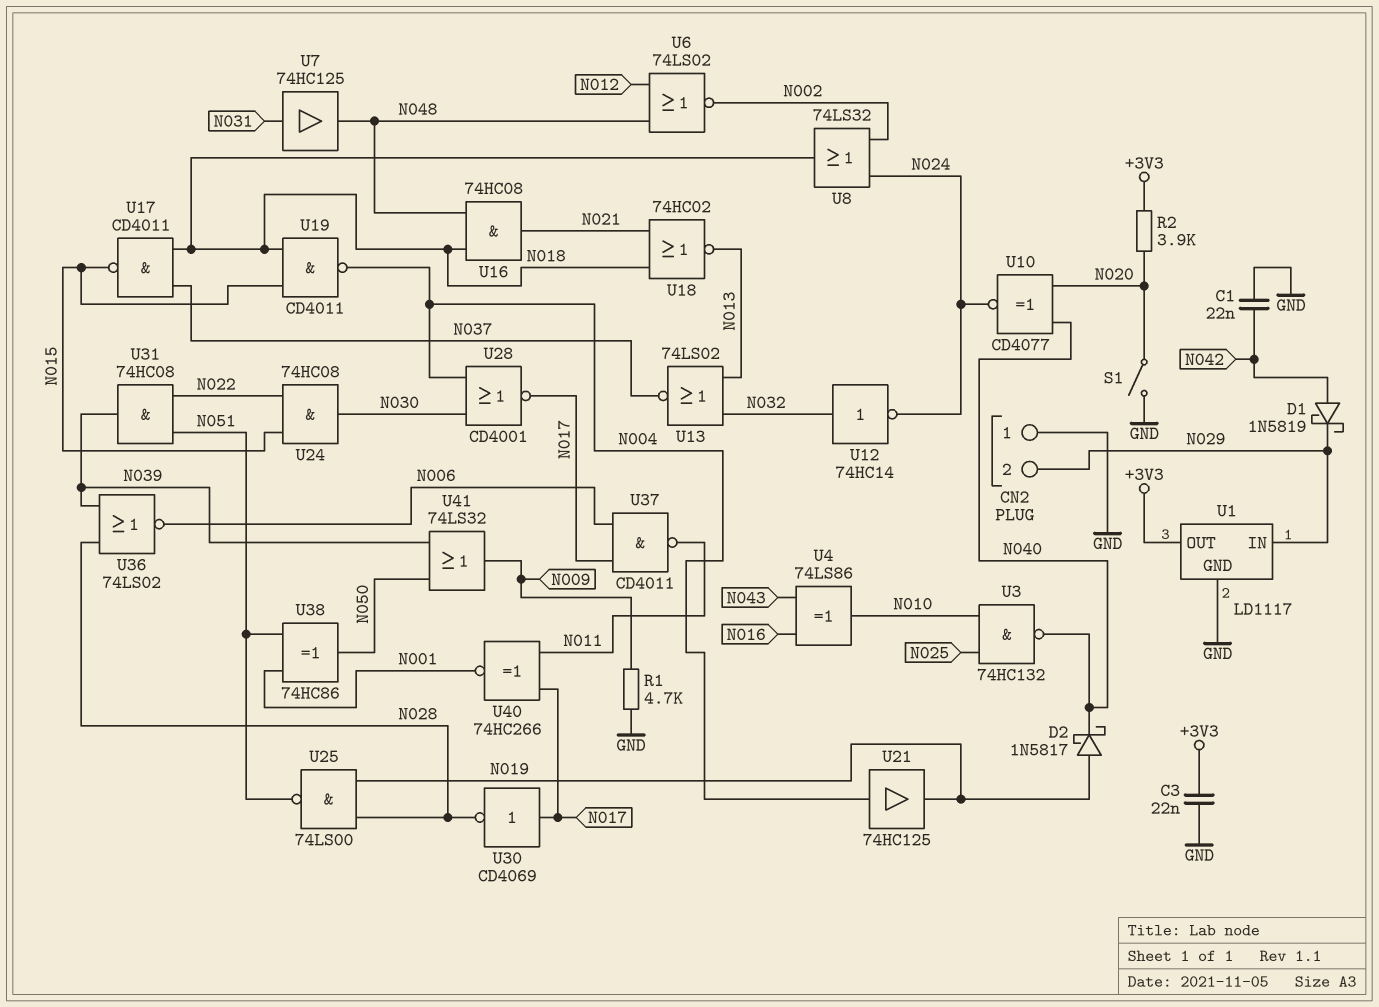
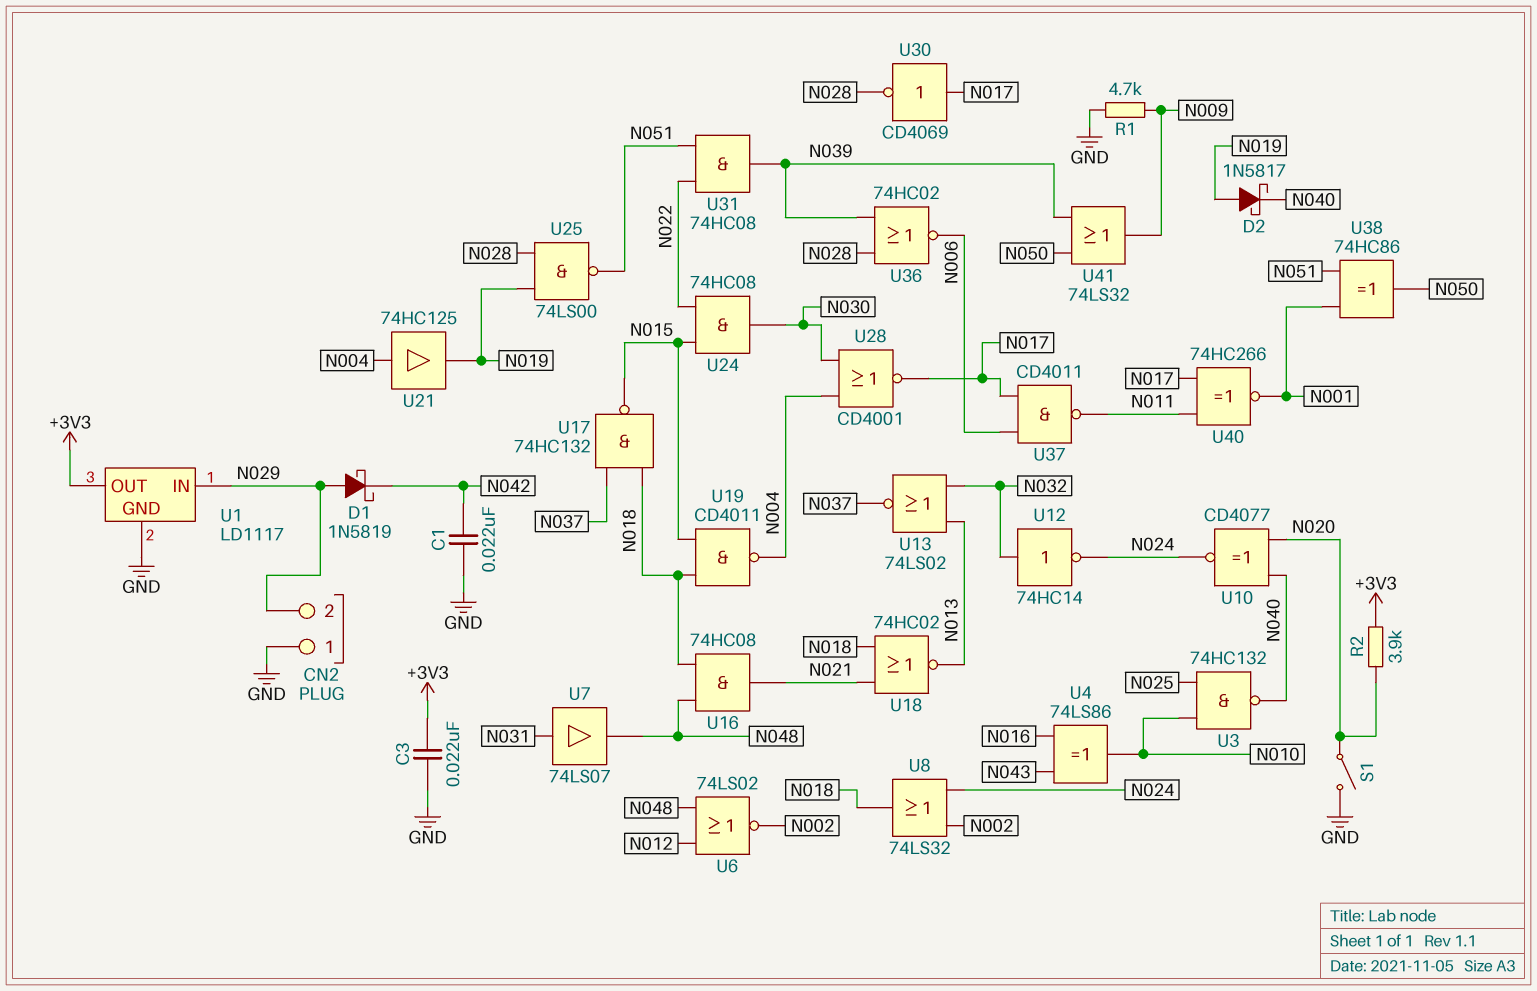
D1: schottky 1N5819 (A N042, K N029) -> schottky 1N5819 (A N029, K N042)
U7: buffer 74HC125 (in N031, out N048) -> buffer 74LS07 (in N031, out N048)
U17: NAND CD4011 (in N018, in N037, out N015) -> NAND 74HC132 (in N018, in N037, out N015)
U36: NOR 74LS02 (in N028, in N039, out N006) -> NOR 74HC02 (in N028, in N039, out N006)

